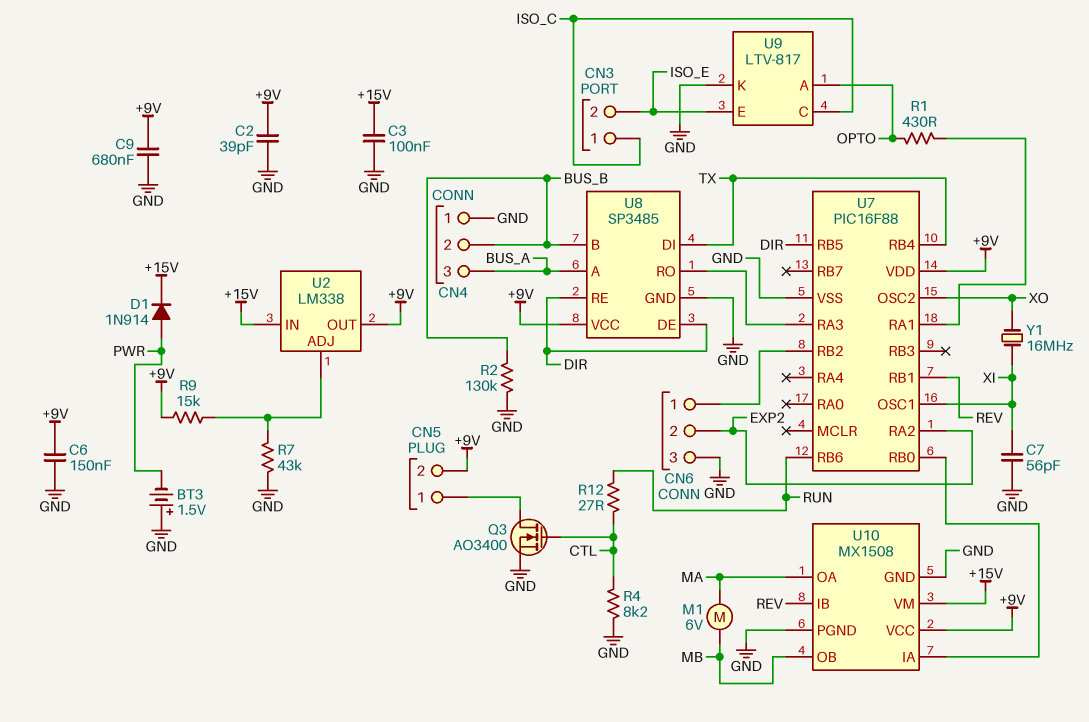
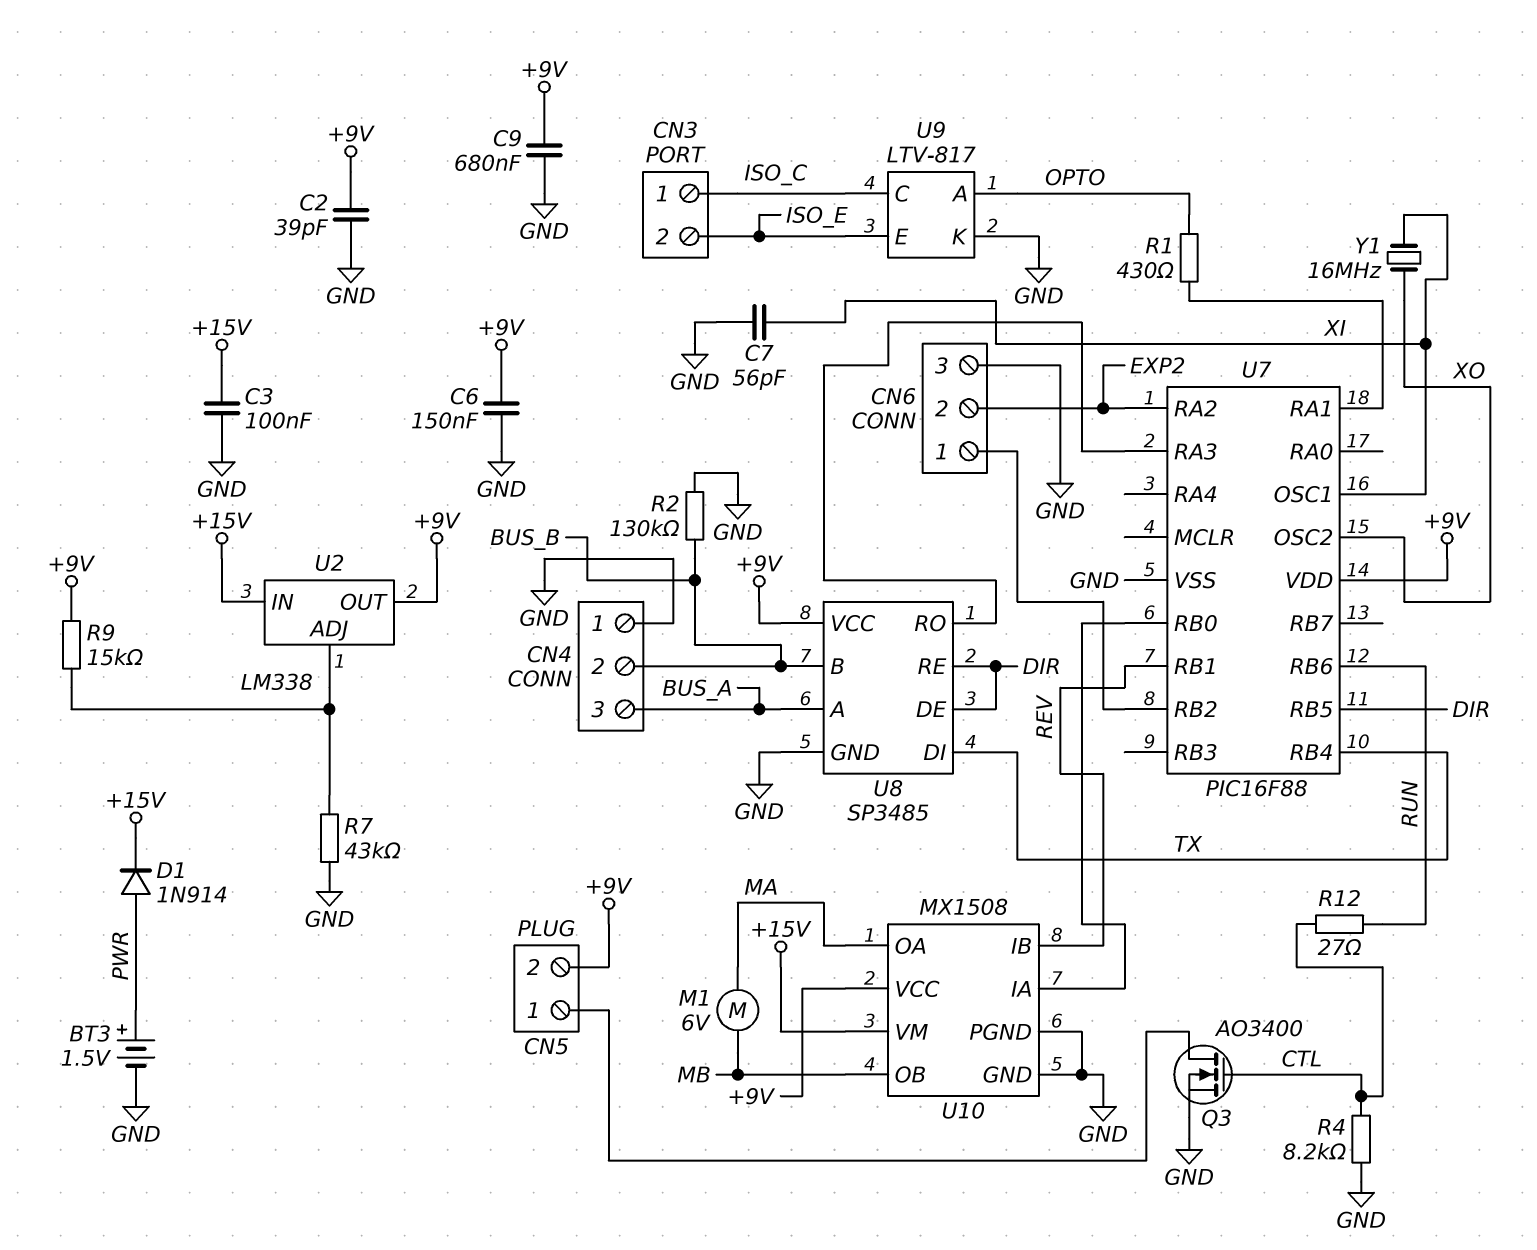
BT3: 1.5V (plus GND, minus PWR) -> 1.5V (plus PWR, minus GND)

